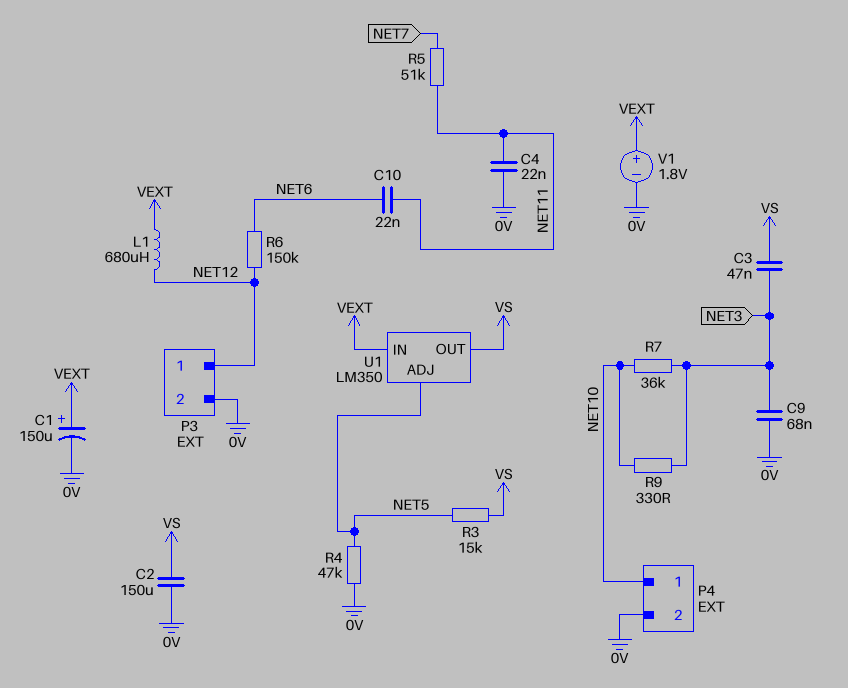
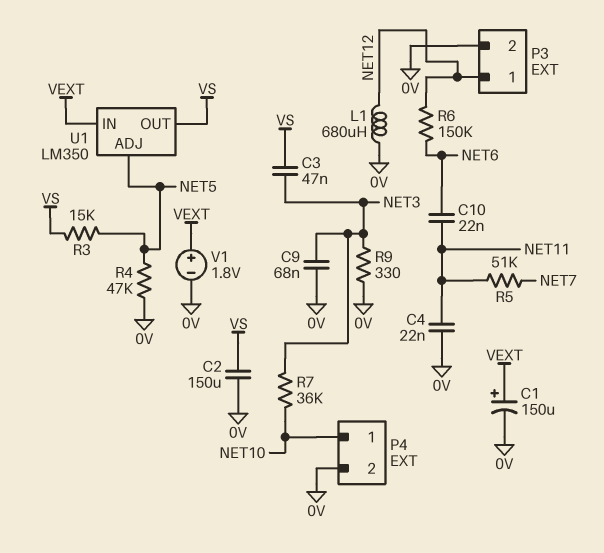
L1: 680uH (NET12, VEXT) -> 680uH (0V, NET12)
R9: 330 (NET3, NET10) -> 330 (0V, NET3)

